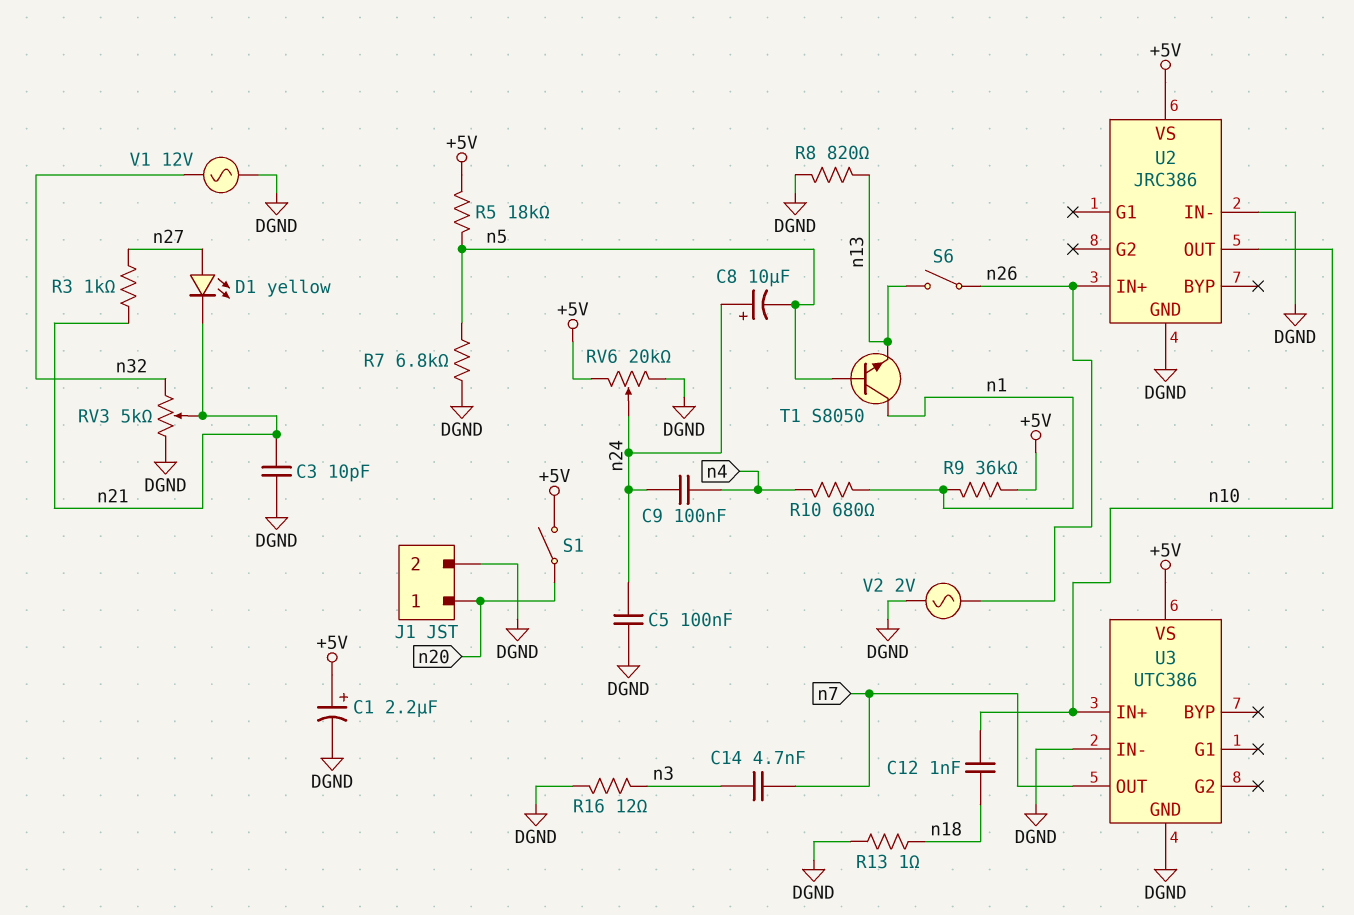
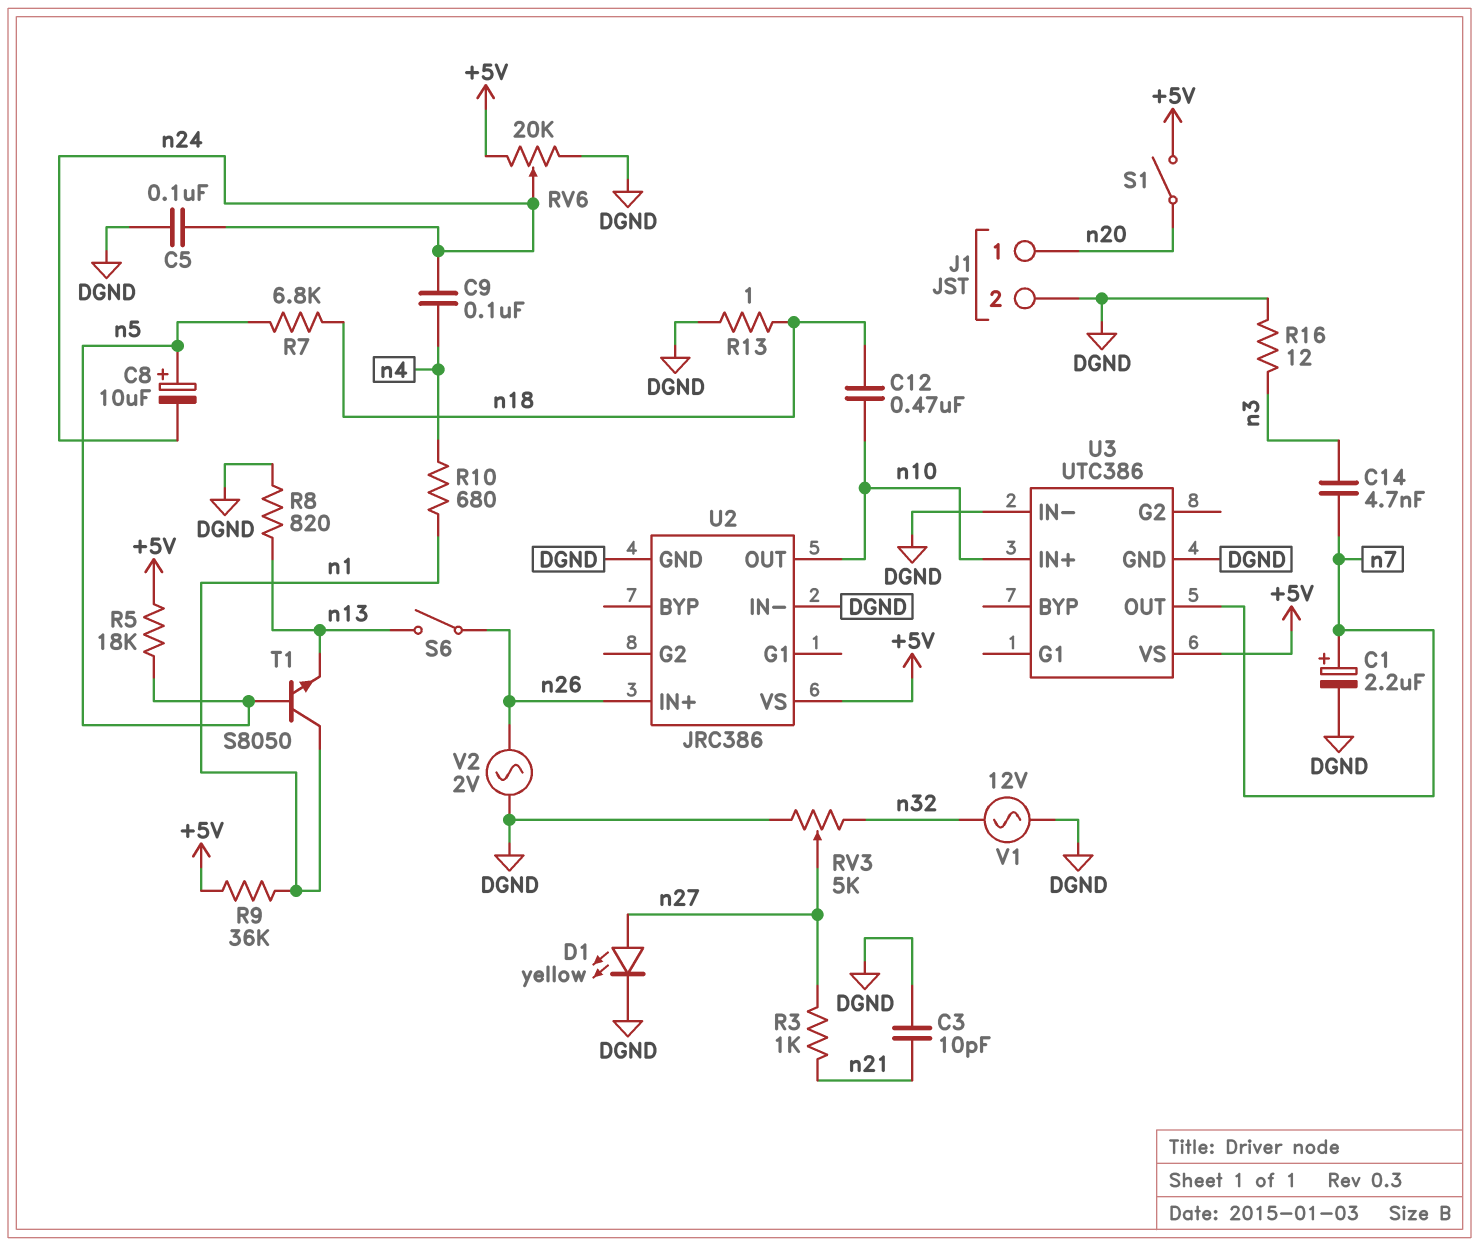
C1: 2.2uF (plus +5V, minus DGND) -> 2.2uF (plus n7, minus DGND)
C8: 10uF (plus n24, minus n5) -> 10uF (plus n5, minus n24)
C12: 1nF (n10, n18) -> 470nF (n10, n18)
D1: LED yellow (A n27, K n21) -> LED yellow (A n27, K DGND)
R7: 6.8k (DGND, n5) -> 6.8k (n5, n18)
RV3: 5k (DGND, n32, wiper n21) -> 5k (DGND, n32, wiper n27)

